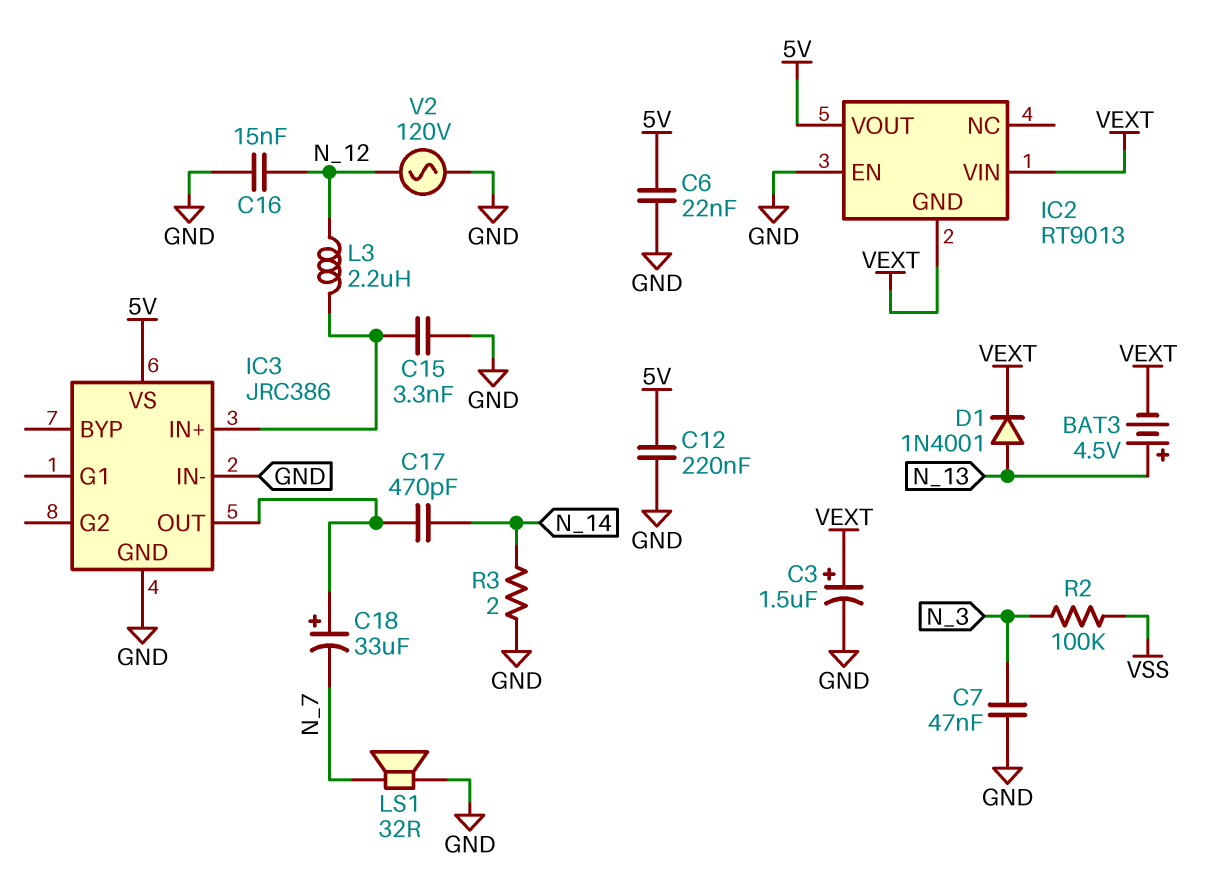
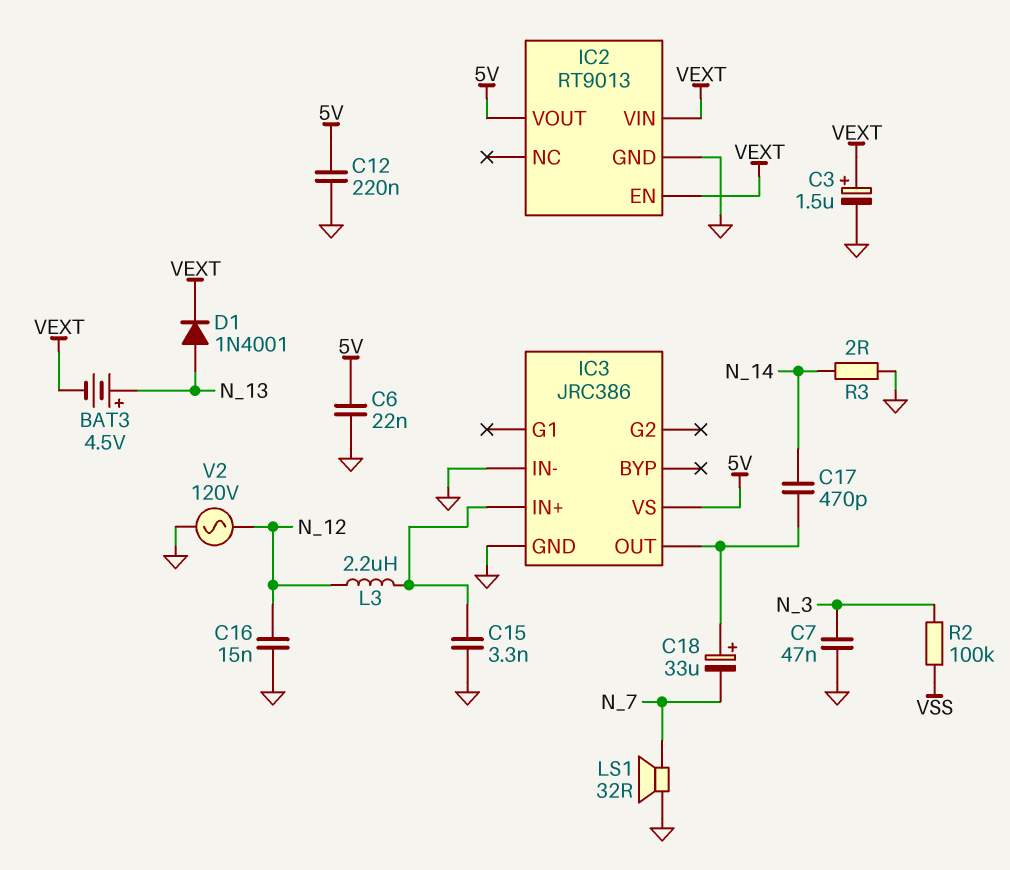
IC2 pin EN: GND -> VEXT
IC2 pin GND: VEXT -> GND

